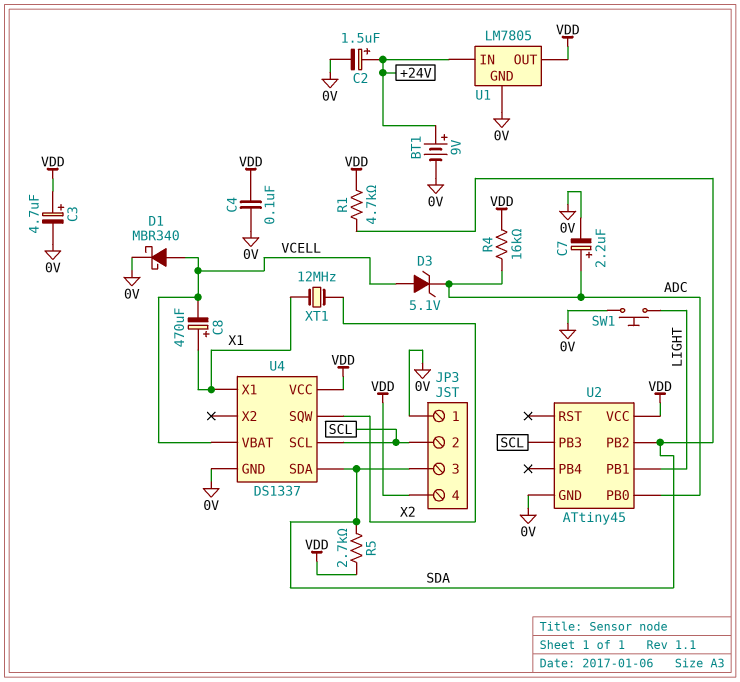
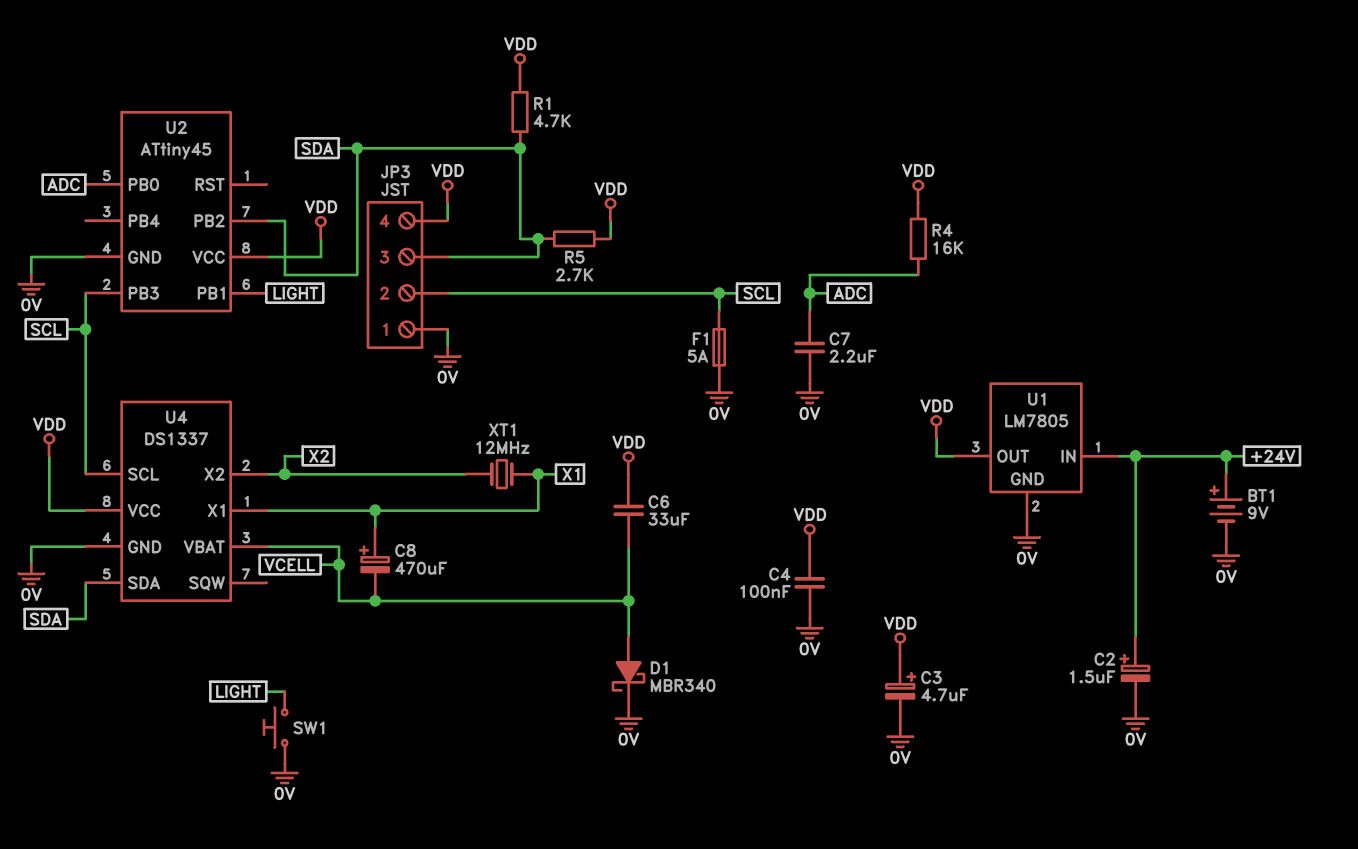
C6: none -> 33uF (VCELL, VDD)
C7: 2.2uF (plus ADC, minus 0V) -> 2.2uF (0V, ADC)
D3: zener 5.1V (A VCELL, K ADC) -> none
F1: none -> 5A (0V, SCL)
U4 pin SQW: X2 -> none
U4 pin X2: none -> X2

